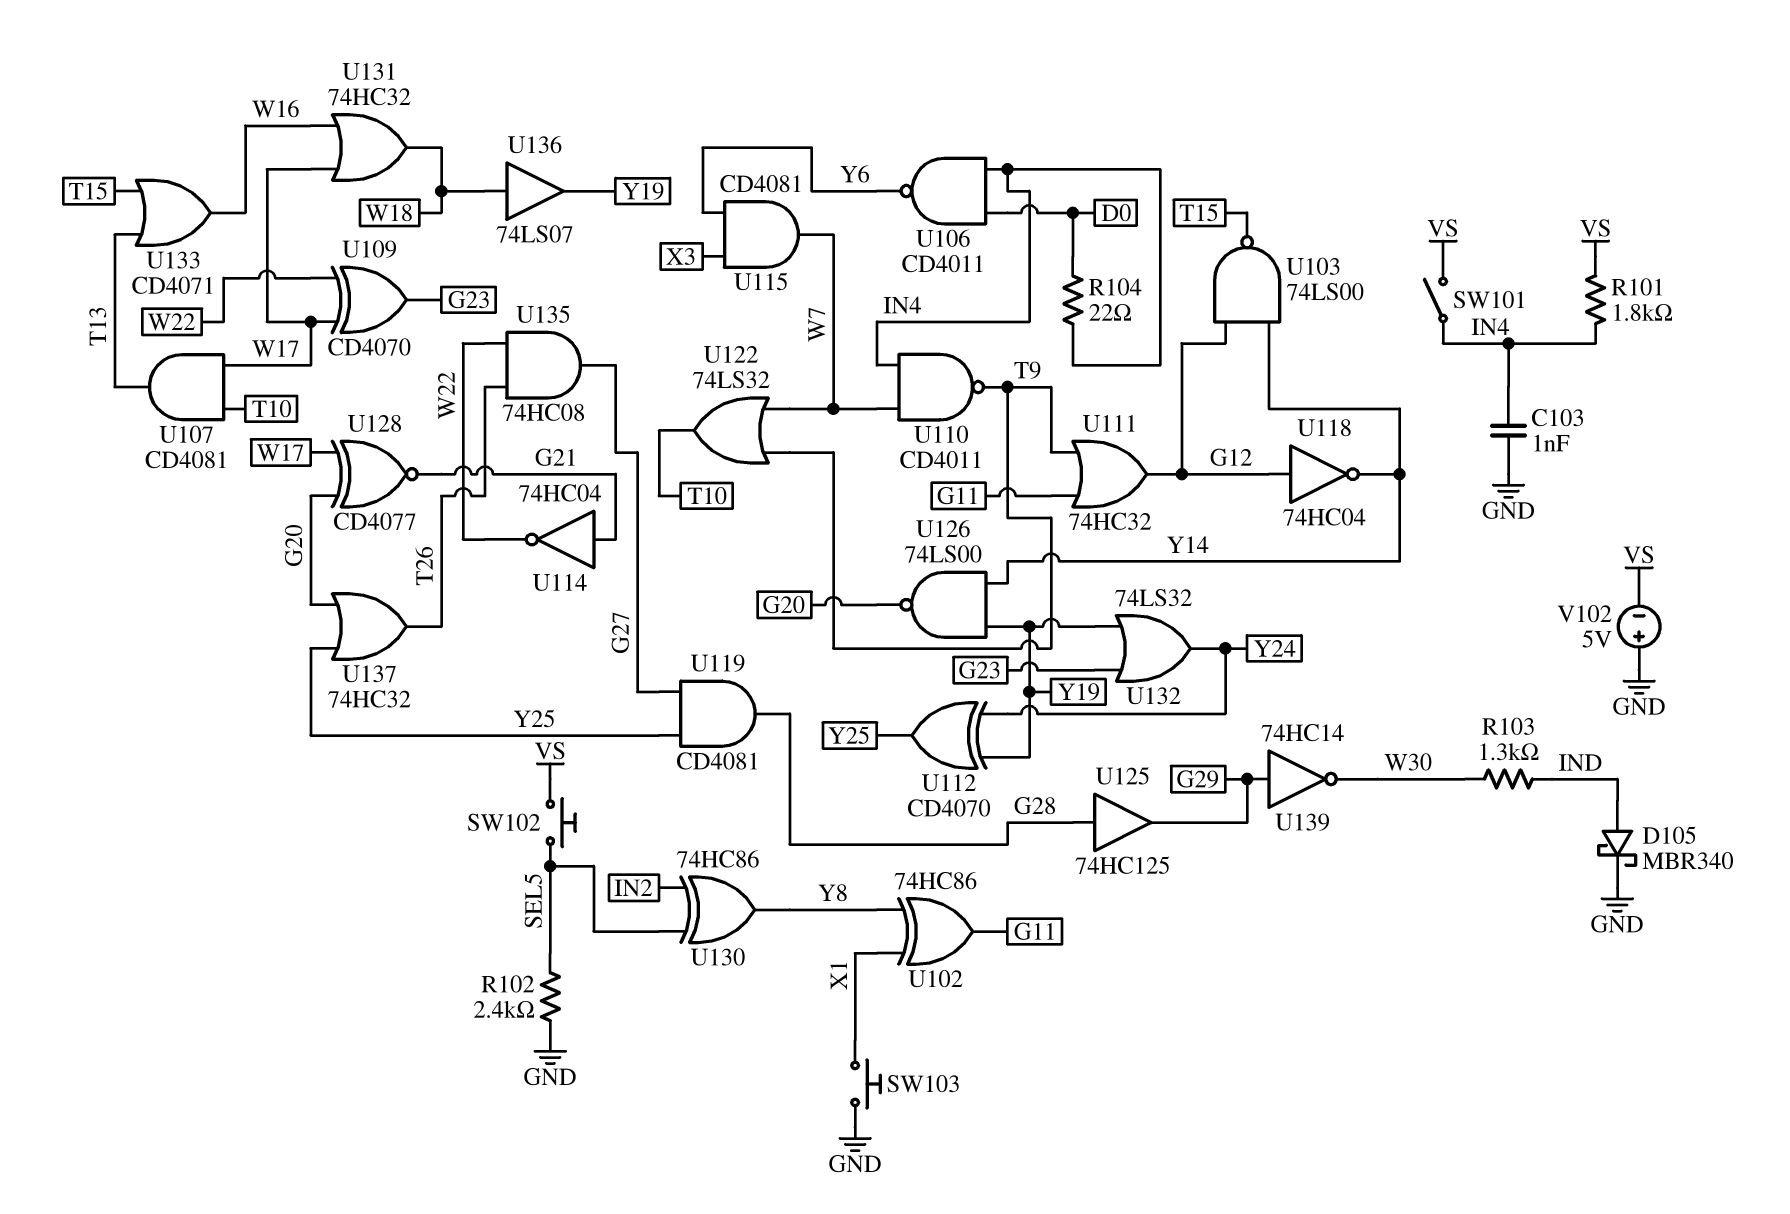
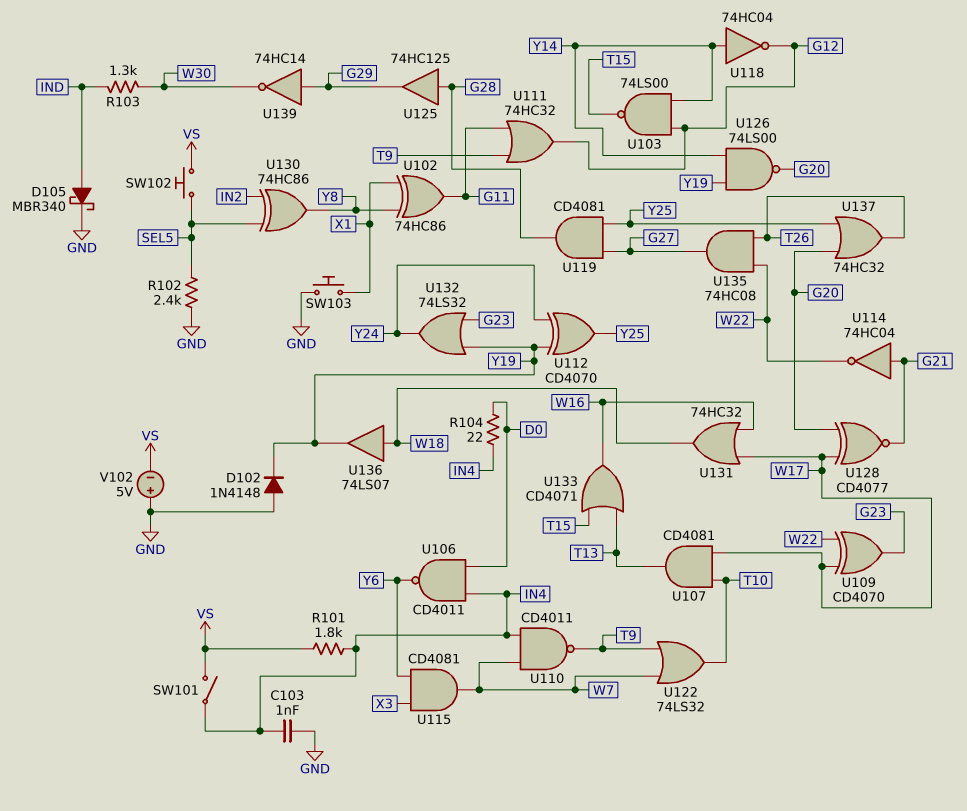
D102: none -> diode 1N4148 (A GND, K Y19)
U118: NOT 74HC04 (in G12, out Y14) -> NOT 74HC04 (in Y14, out G12)

